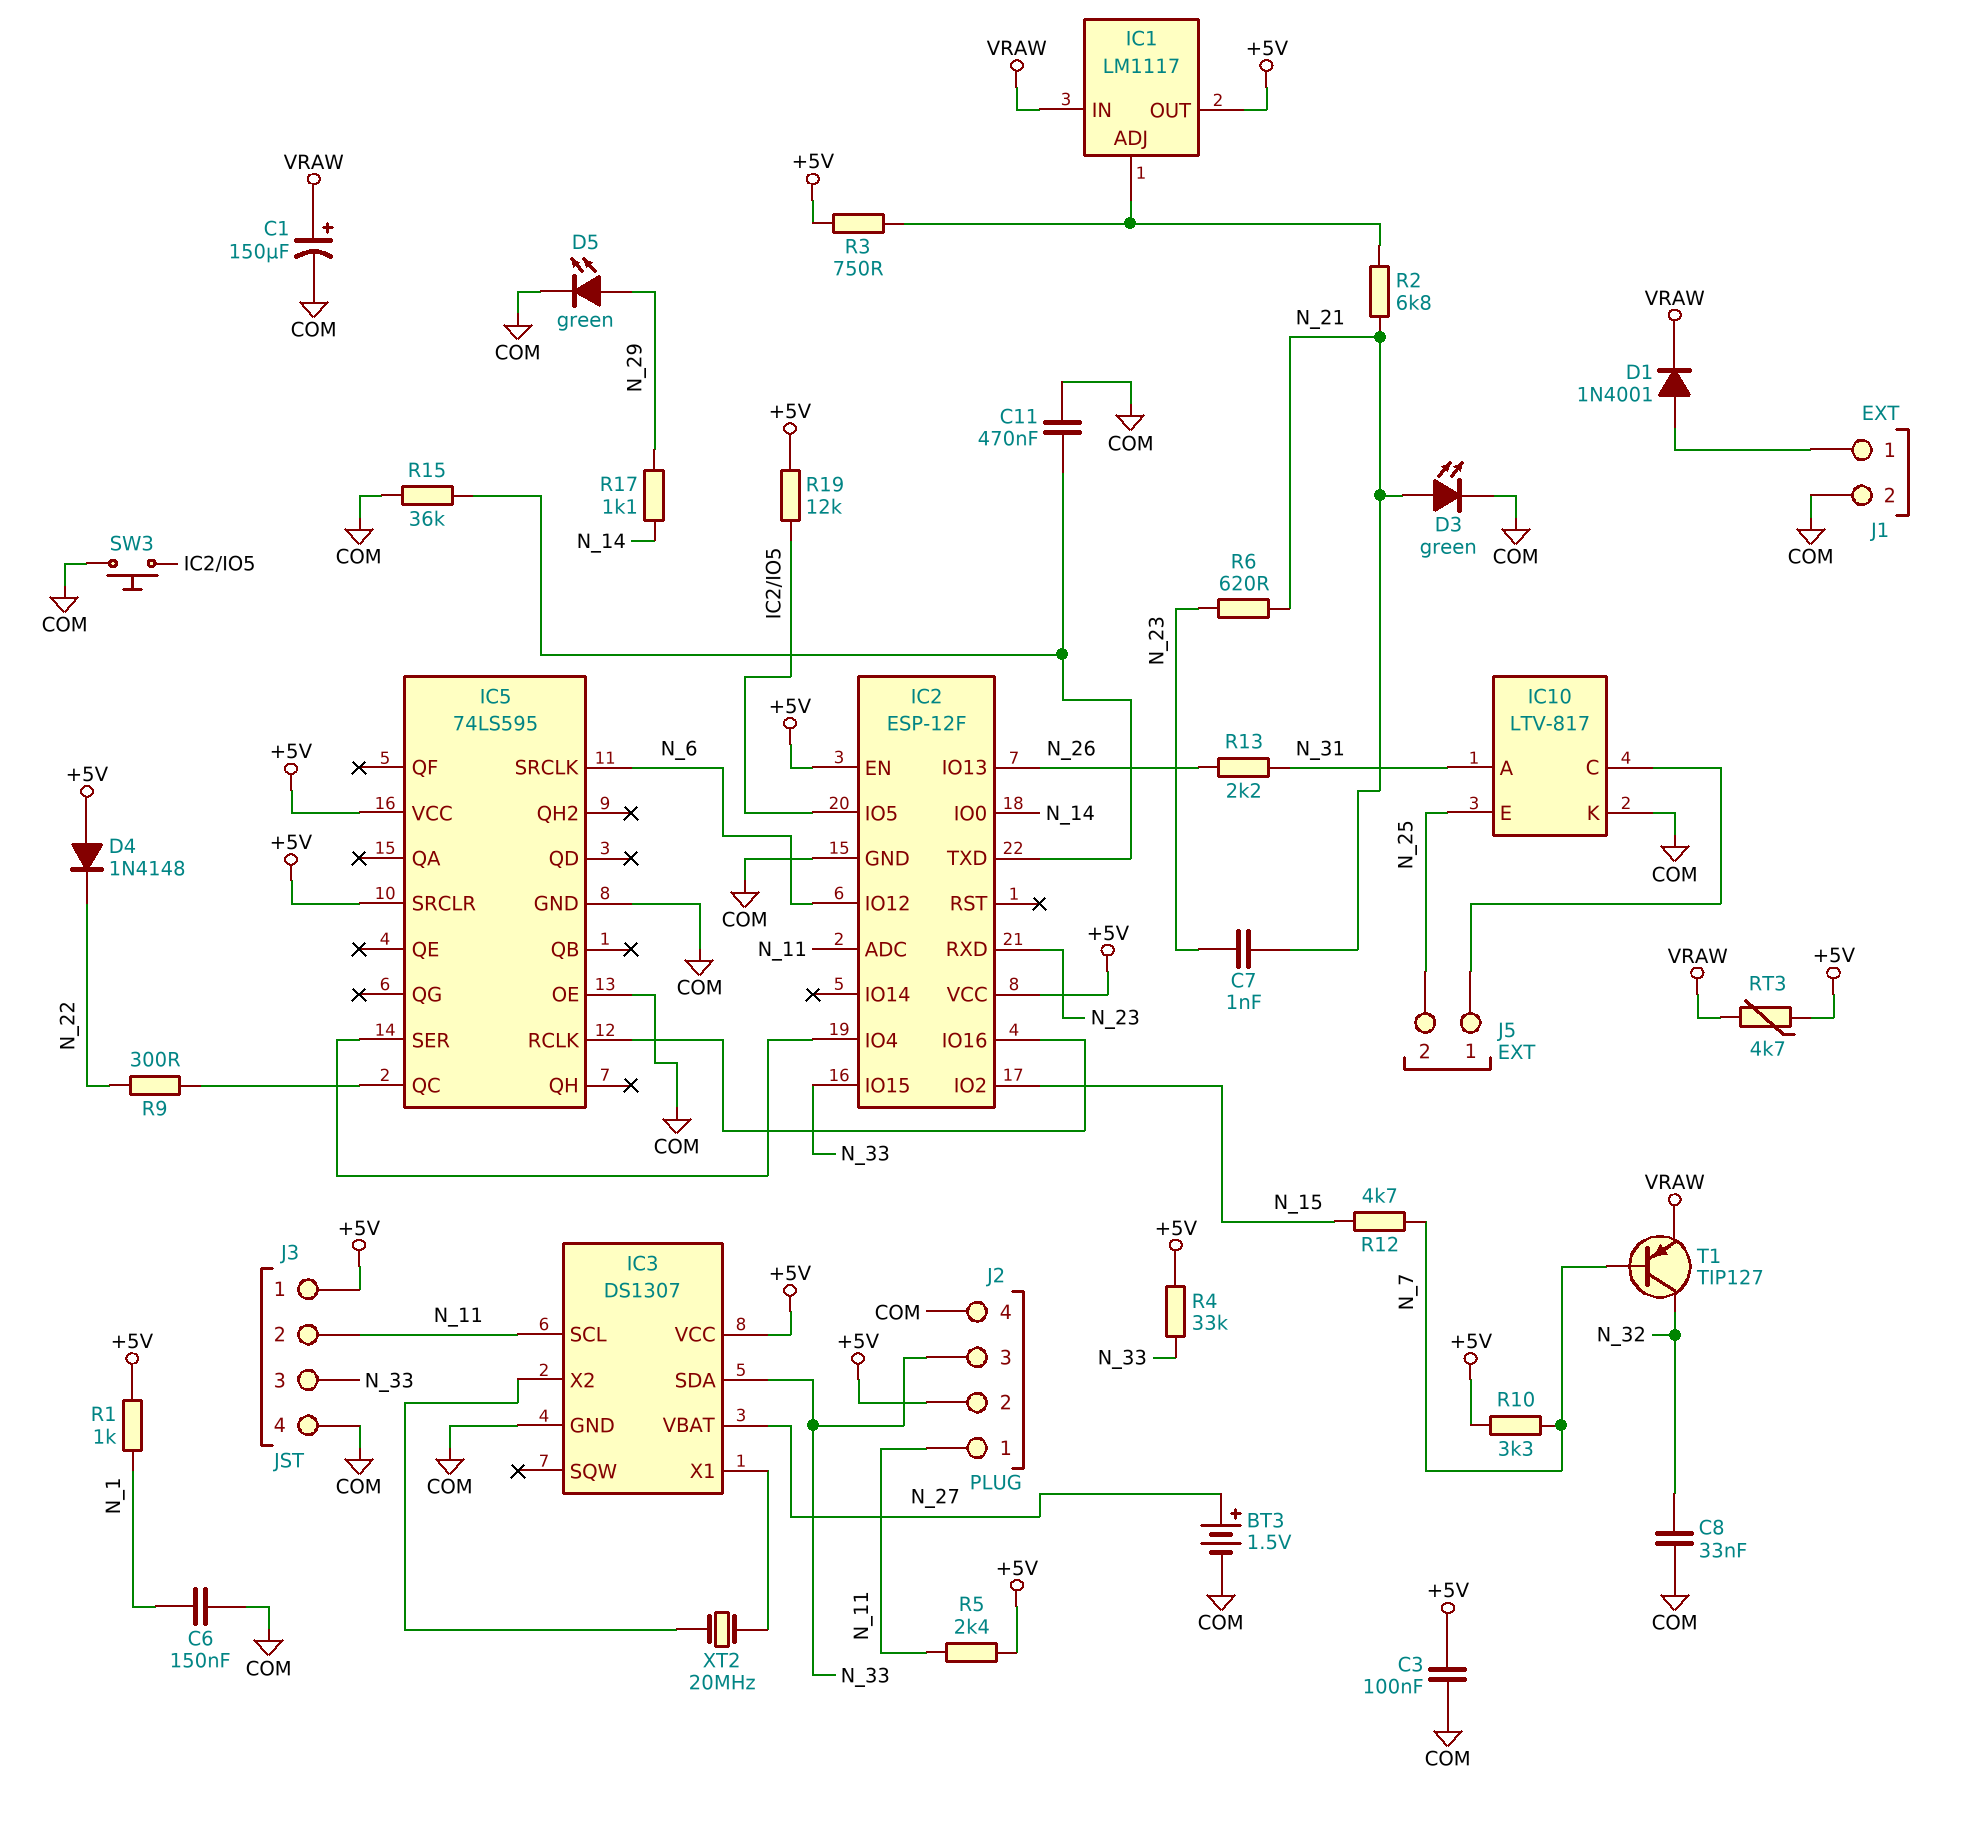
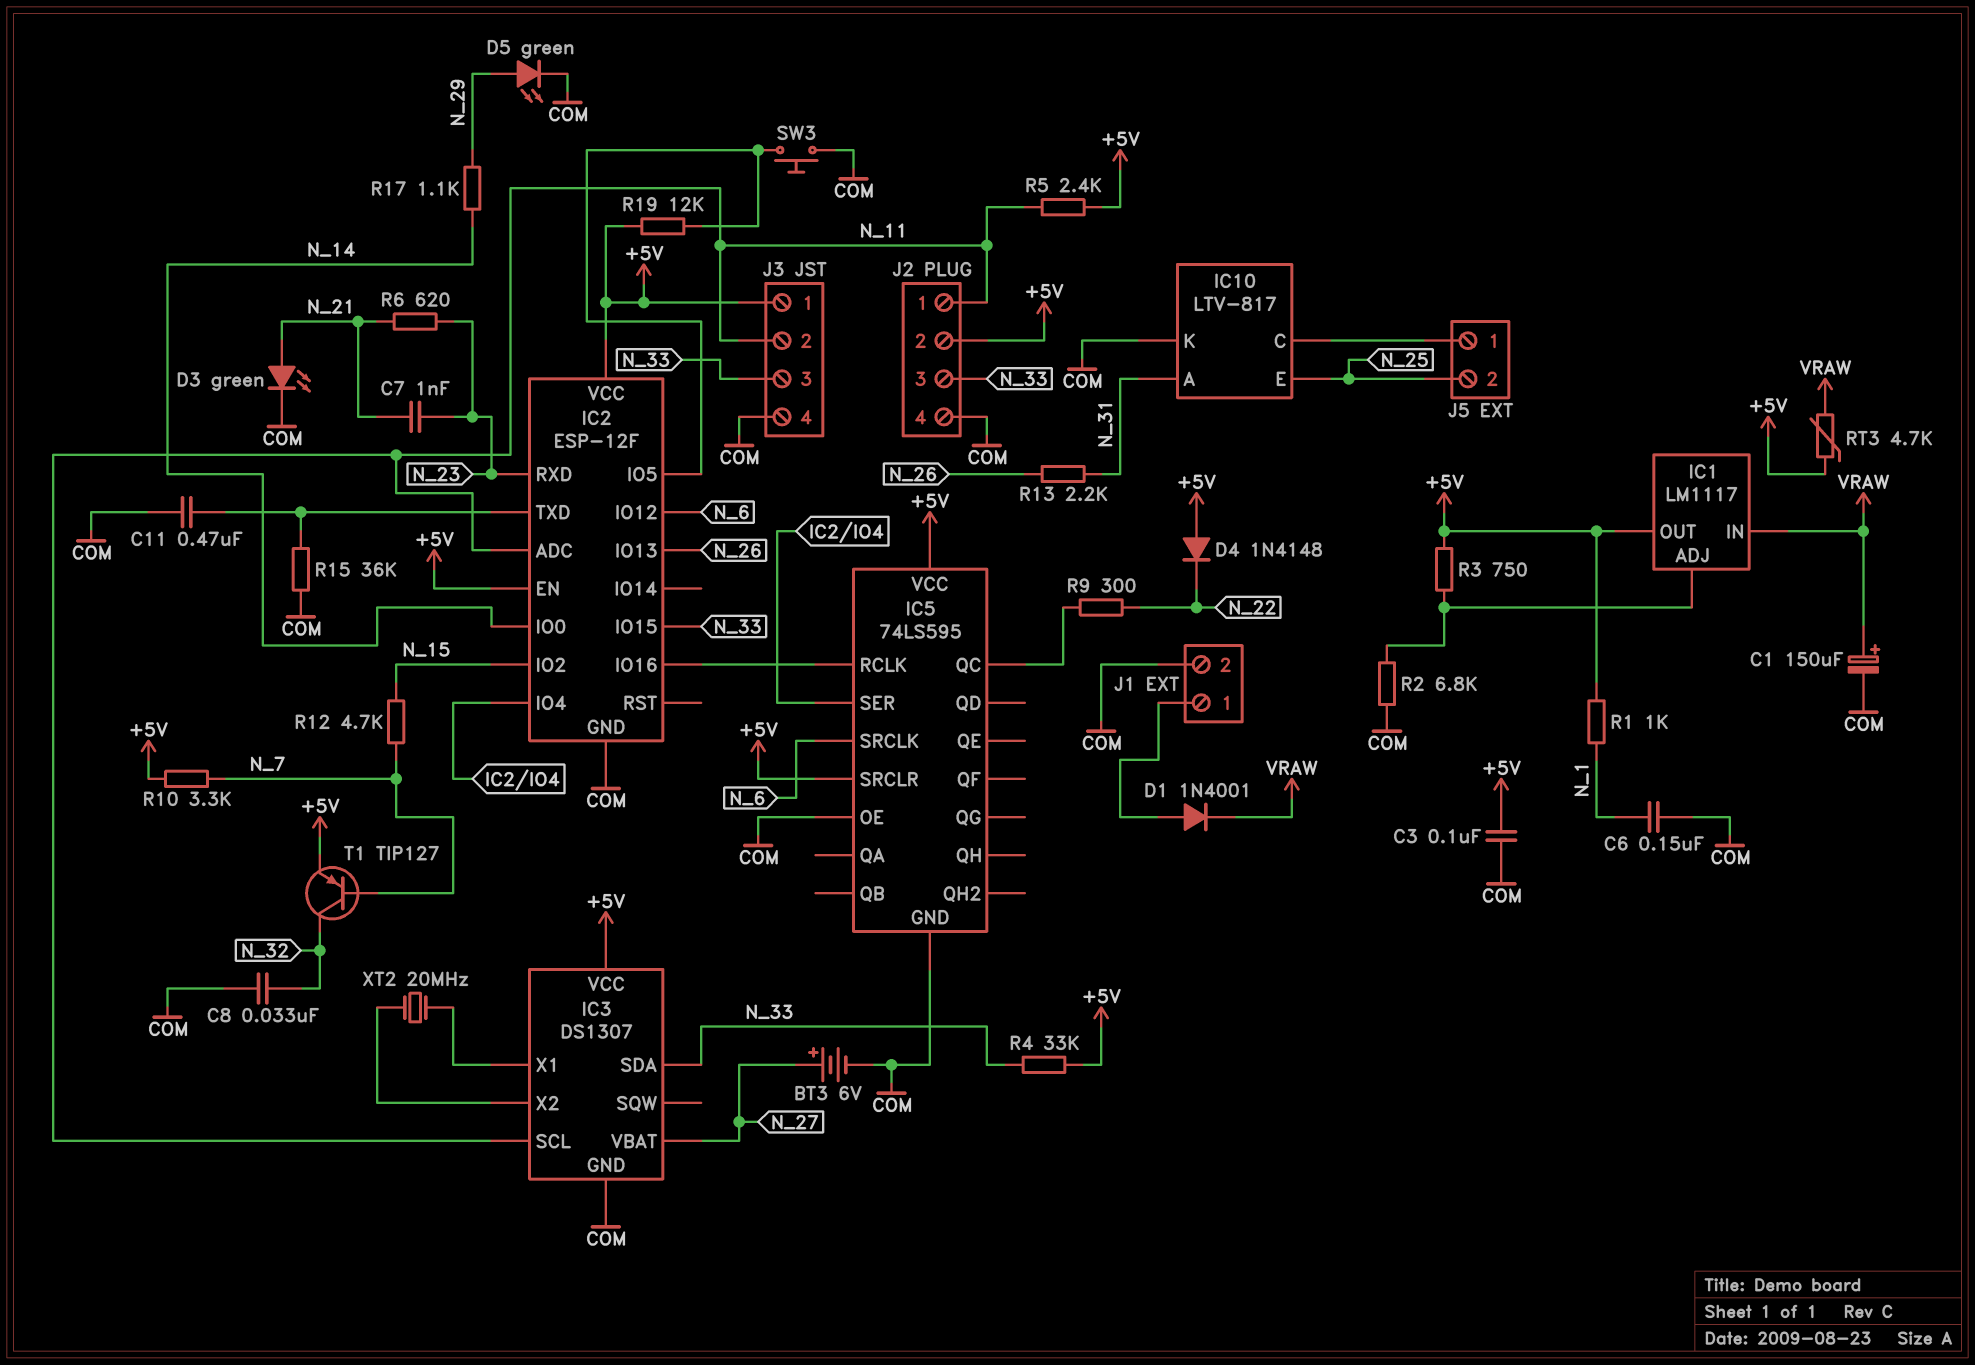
BT3: 1.5V (plus N_27, minus COM) -> 6V (plus N_27, minus COM)
R2: 6.8k (IC1/ADJ, N_21) -> 6.8k (COM, IC1/ADJ)
T1: PNP TIP127 (B N_7, C N_32, E VRAW) -> PNP TIP127 (B N_7, C N_32, E +5V)

